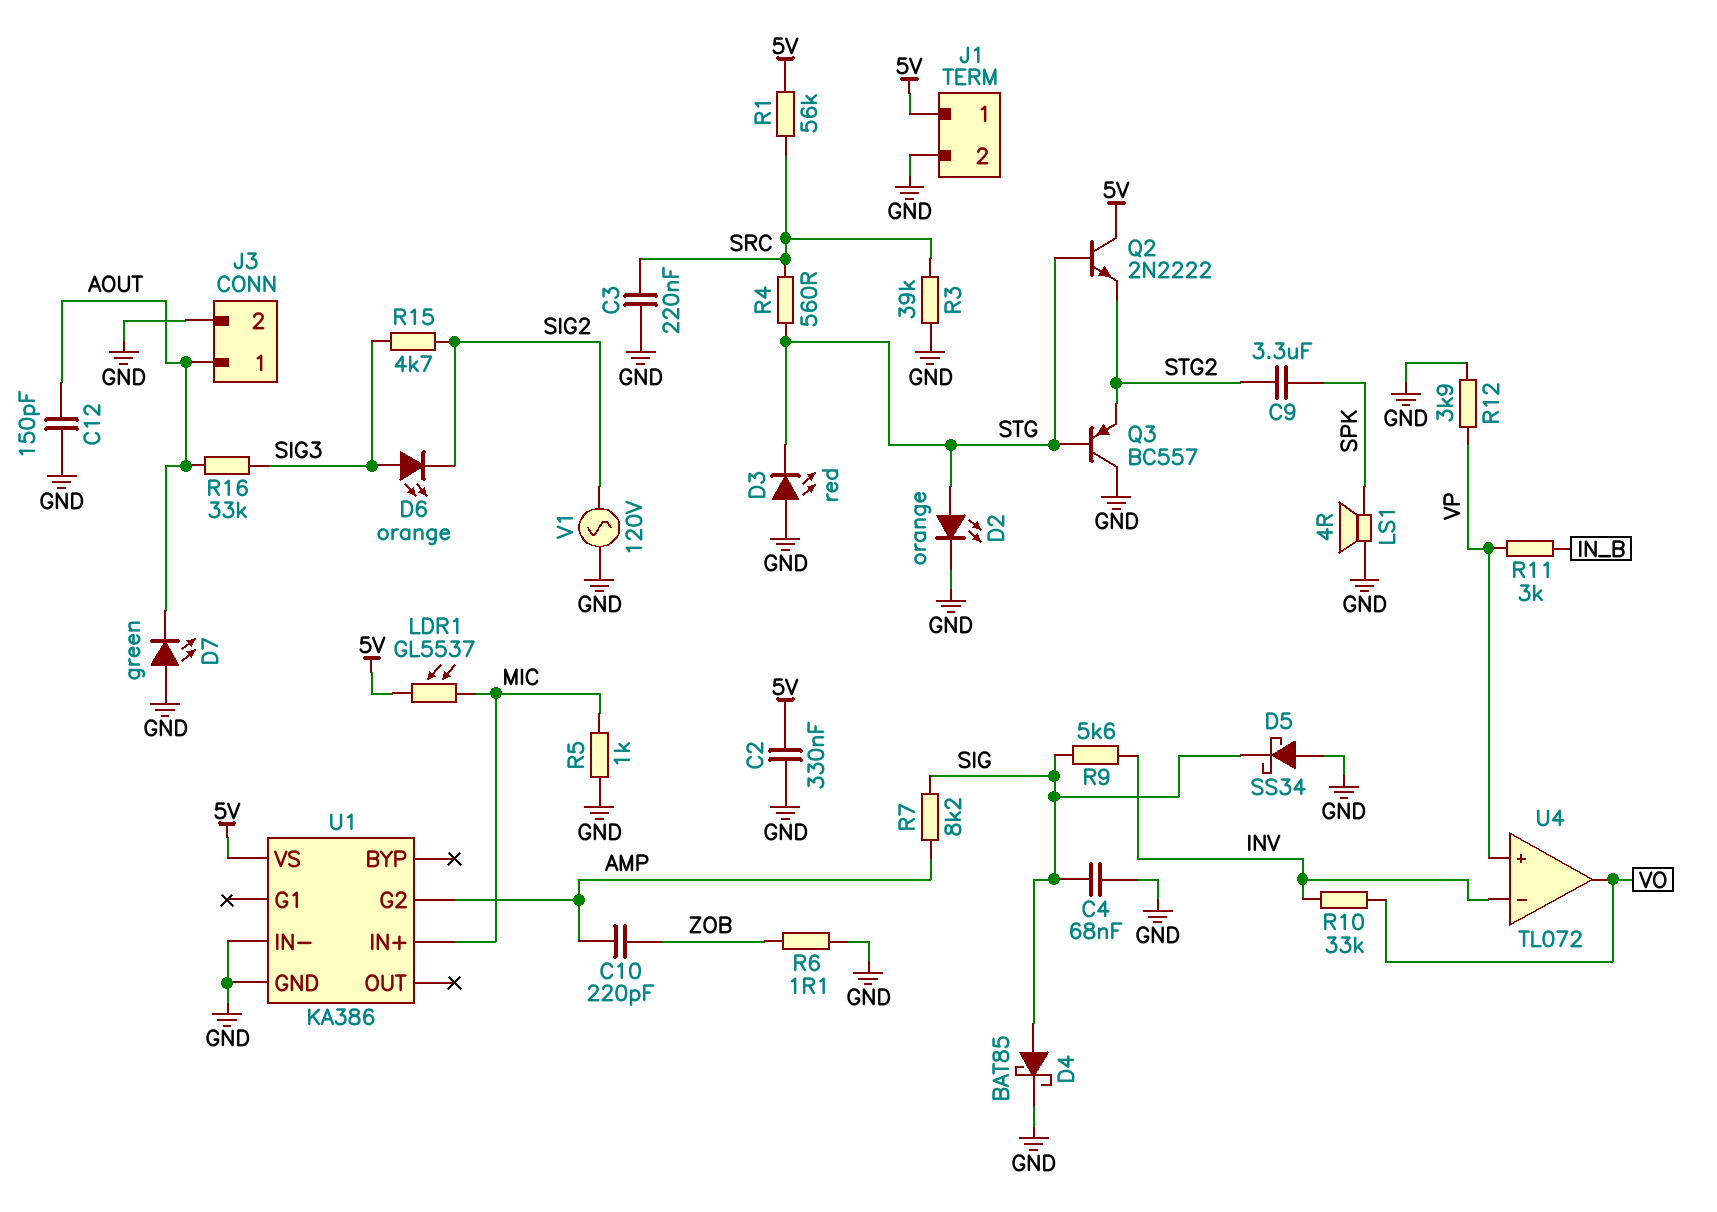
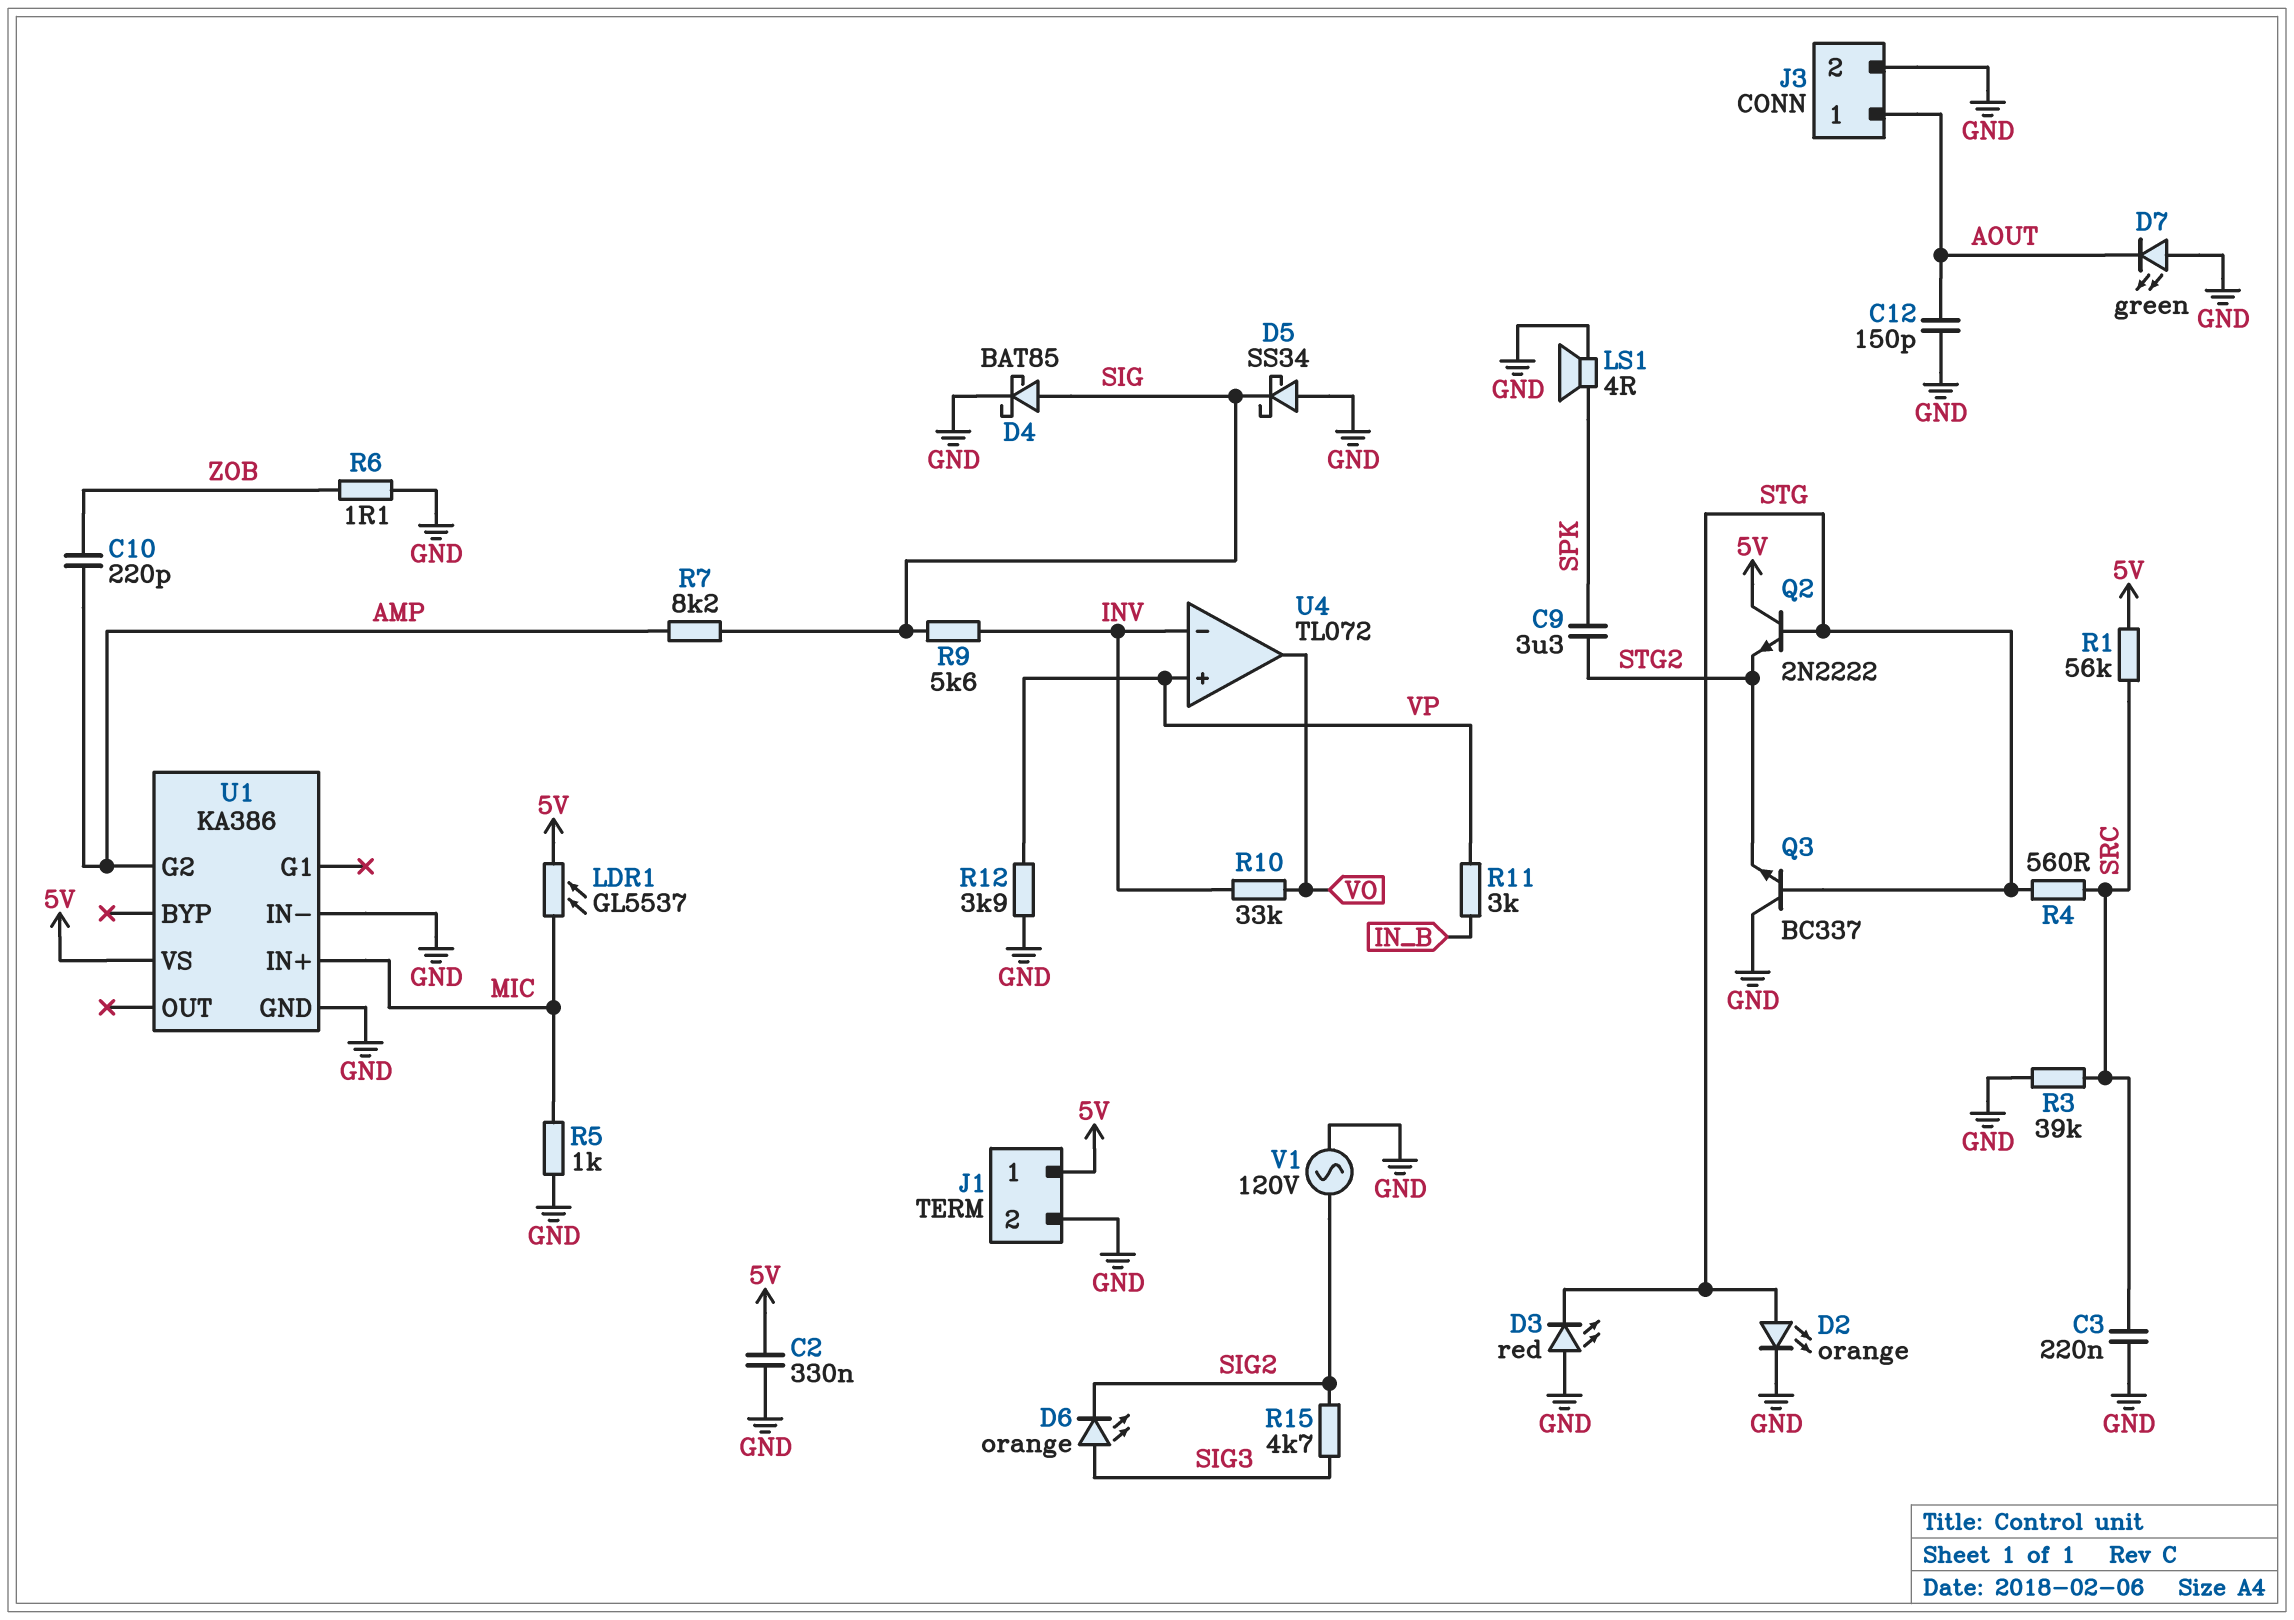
C4: 68nF (GND, SIG) -> none
Q3: PNP BC557 (B STG, C GND, E STG2) -> NPN BC337 (B STG, C GND, E STG2)
R16: 33k (AOUT, SIG3) -> none

